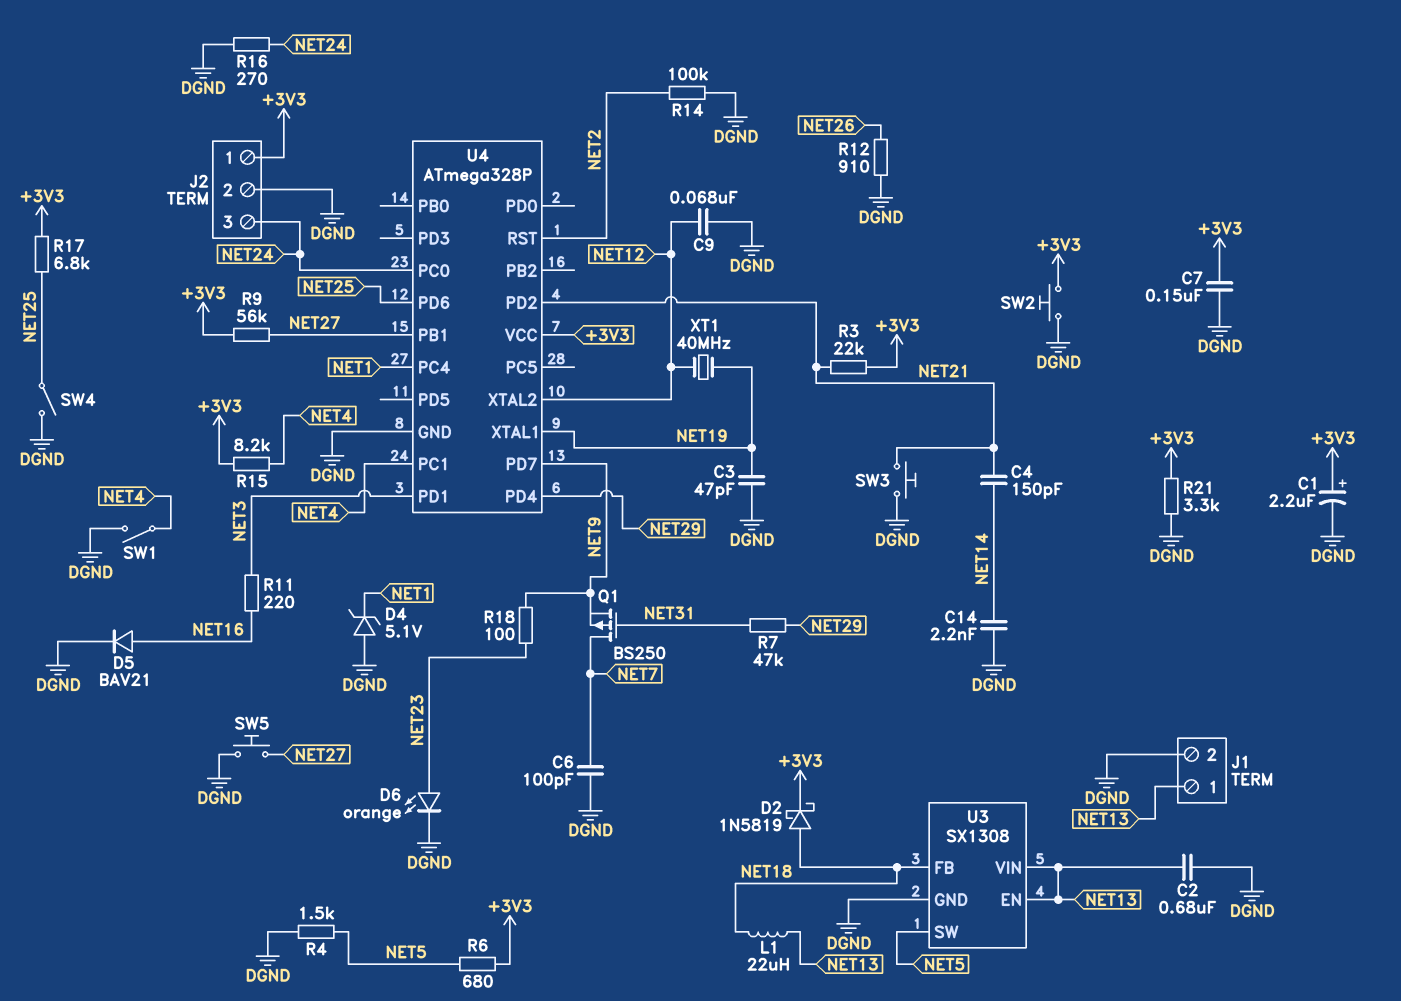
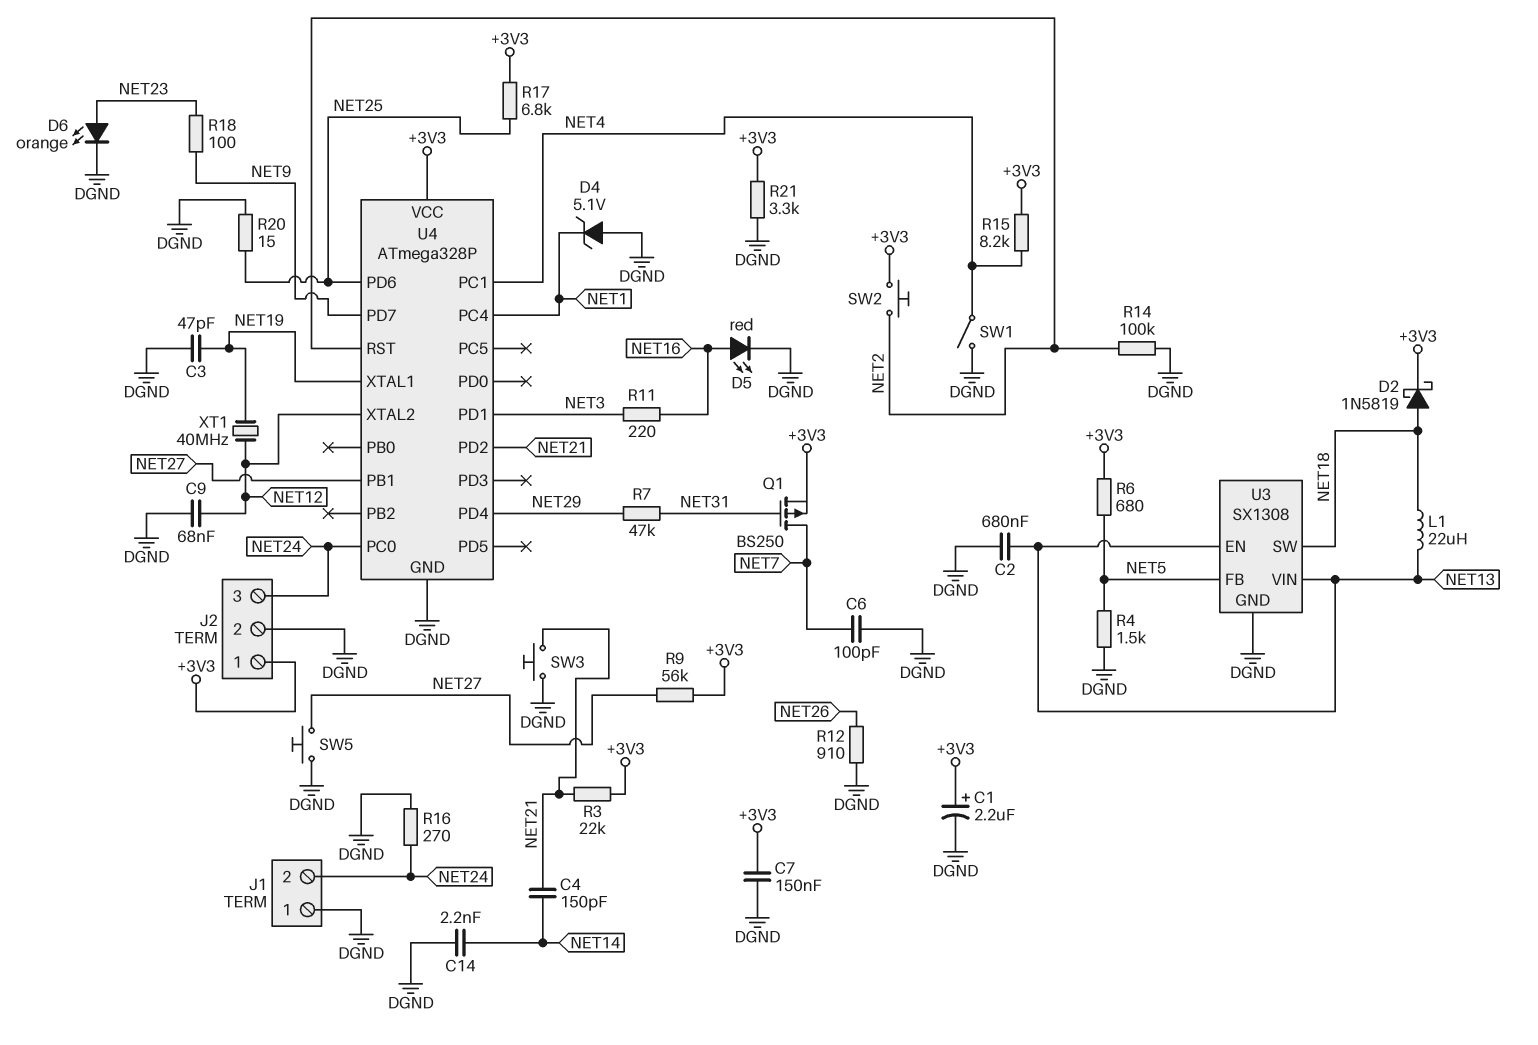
D5: diode BAV21 (A NET16, K DGND) -> LED red (A NET16, K DGND)
J1 pin 1: NET13 -> DGND
J1 pin 2: DGND -> NET24
Q1: PMOS BS250 (G NET31, D NET7, S NET9) -> PMOS BS250 (G NET31, D NET7, S +3V3)
R20: none -> 15 (DGND, NET25)
SW2: button (+3V3, DGND) -> button (+3V3, NET2)
SW4: switch (DGND, NET25) -> none
U3 pin FB: NET18 -> NET5
U3 pin SW: NET5 -> NET18

